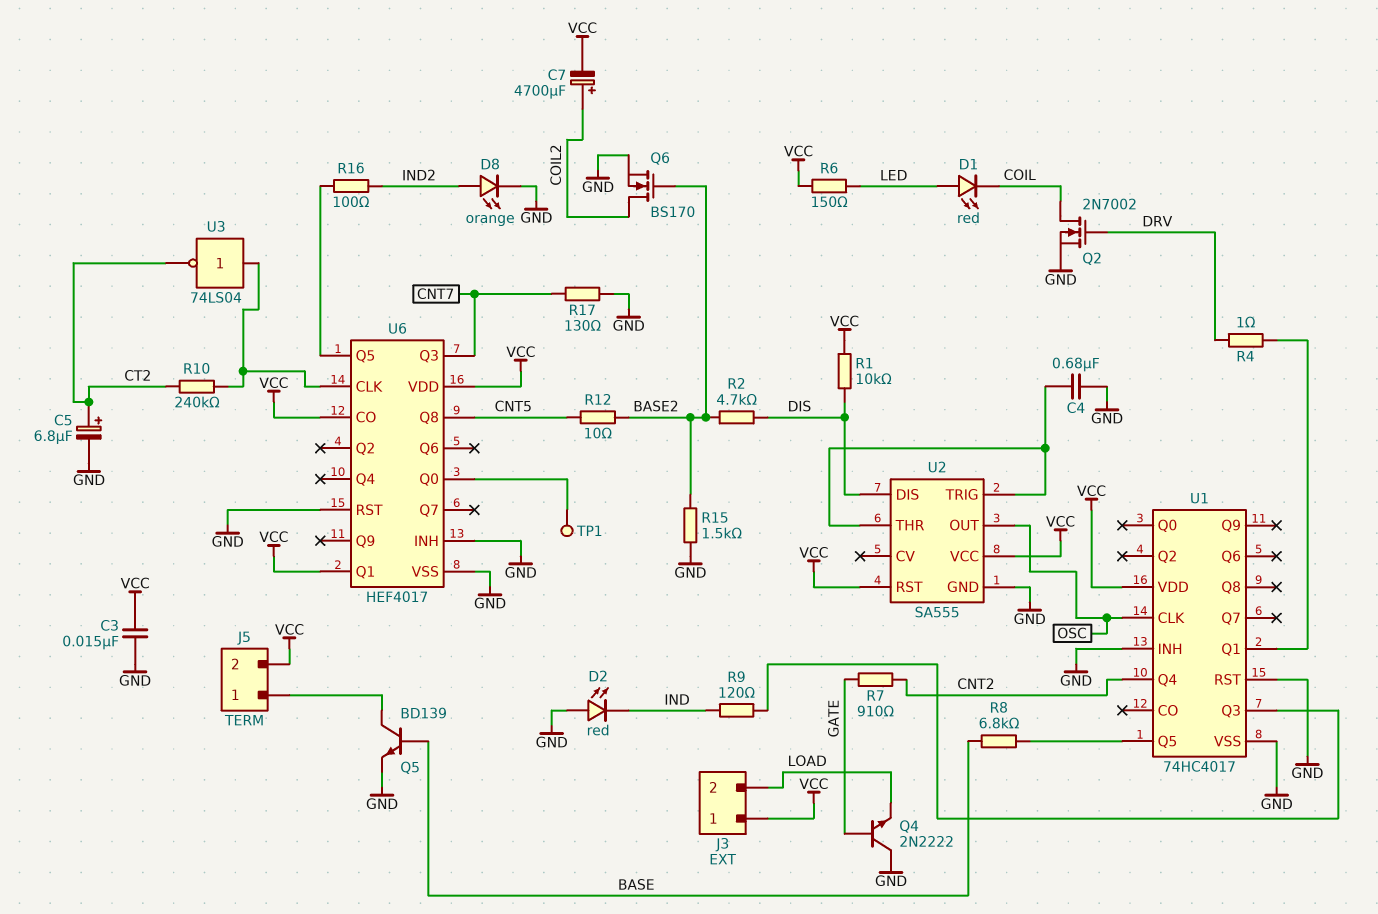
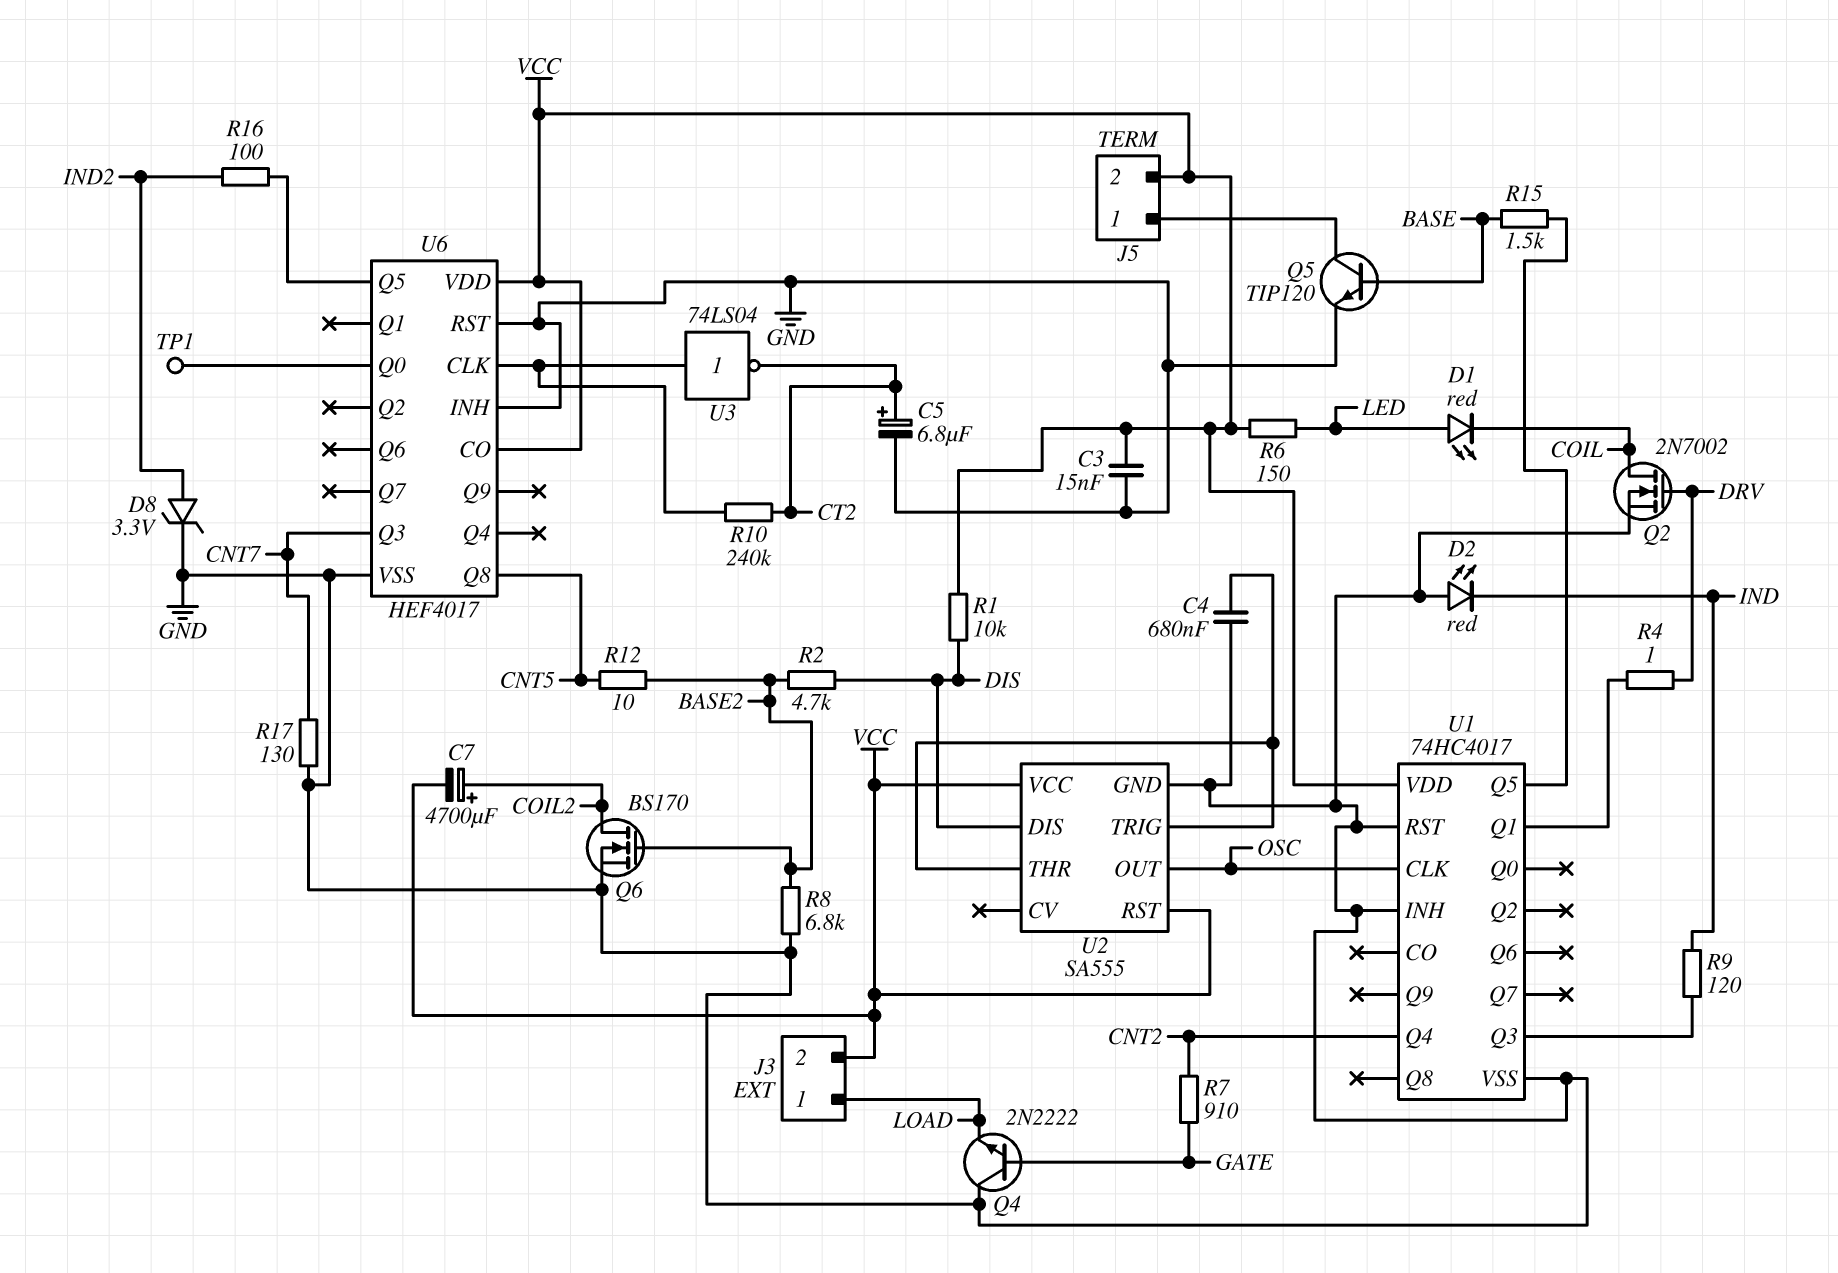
D8: LED orange (A IND2, K GND) -> zener 3.3V (A IND2, K GND)
J3 pin 1: VCC -> LOAD
J3 pin 2: LOAD -> VCC
Q5: NPN BD139 (B BASE, C J5/1, E GND) -> NPN TIP120 (B BASE, C J5/1, E GND)
R8: 6.8k (BASE, U1/Q5) -> 6.8k (BASE2, GND)
R15: 1.5k (BASE2, GND) -> 1.5k (BASE, U1/Q5)
U6 pin Q1: VCC -> none

